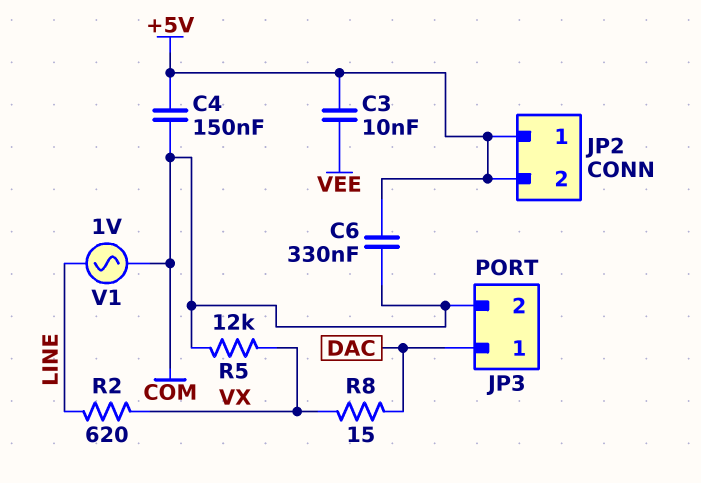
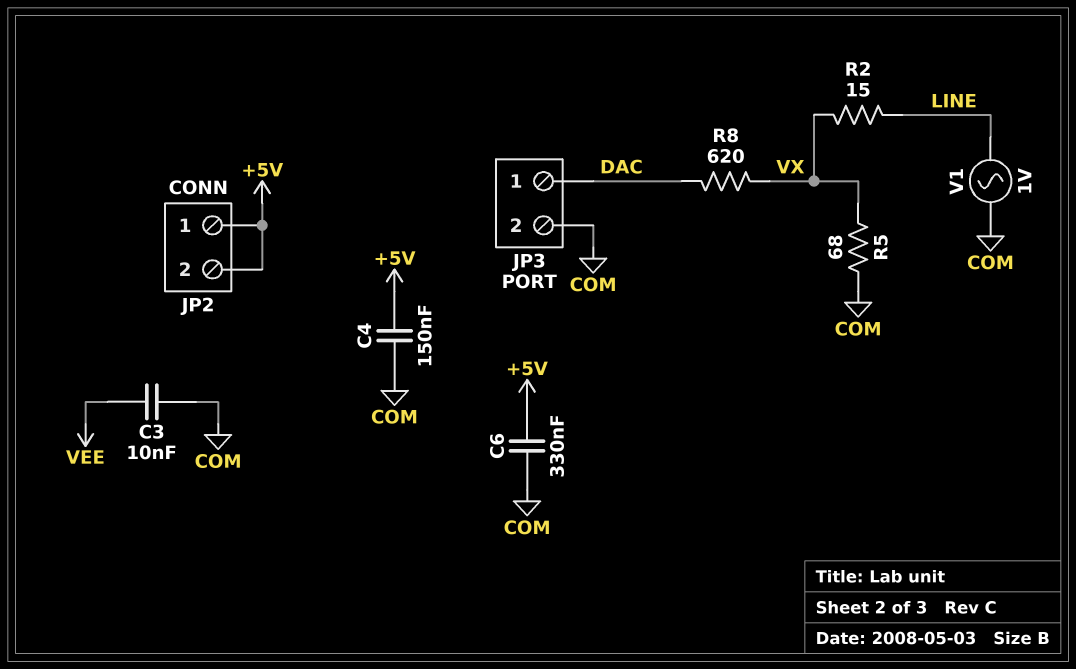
C3: 10nF (+5V, VEE) -> 10nF (COM, VEE)
R2: 620 (LINE, VX) -> 15 (LINE, VX)
R5: 12k (COM, VX) -> 68 (COM, VX)
R8: 15 (DAC, VX) -> 620 (DAC, VX)

